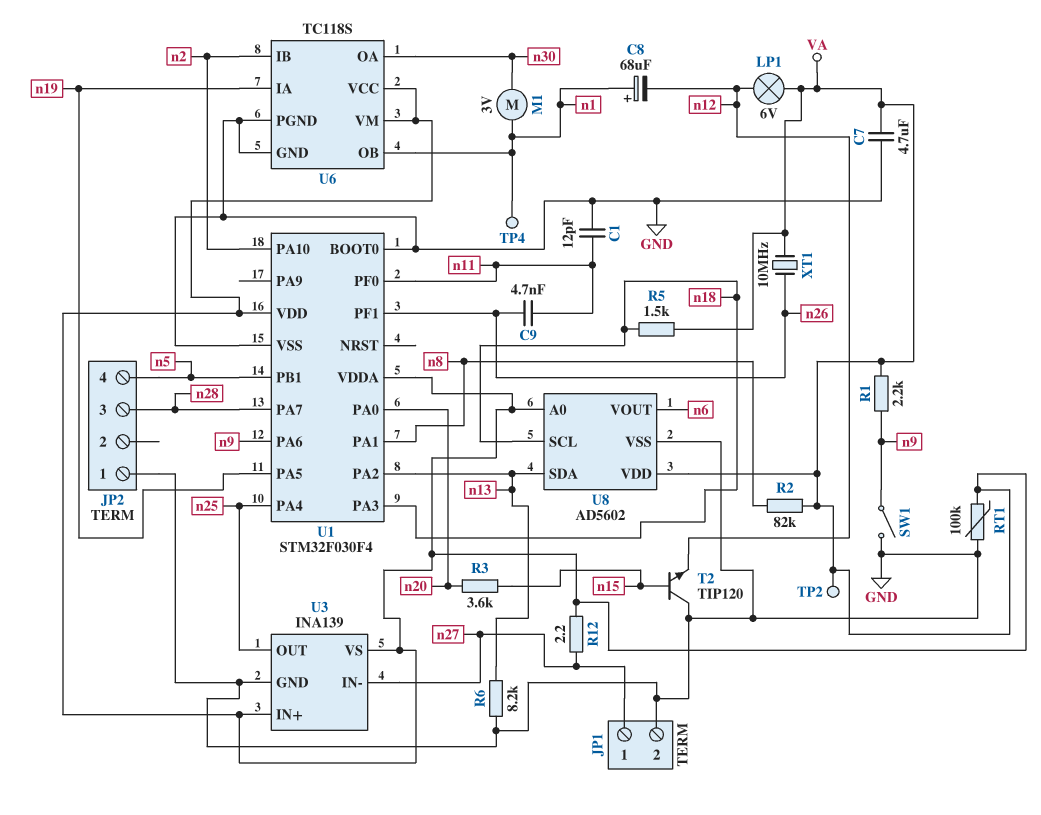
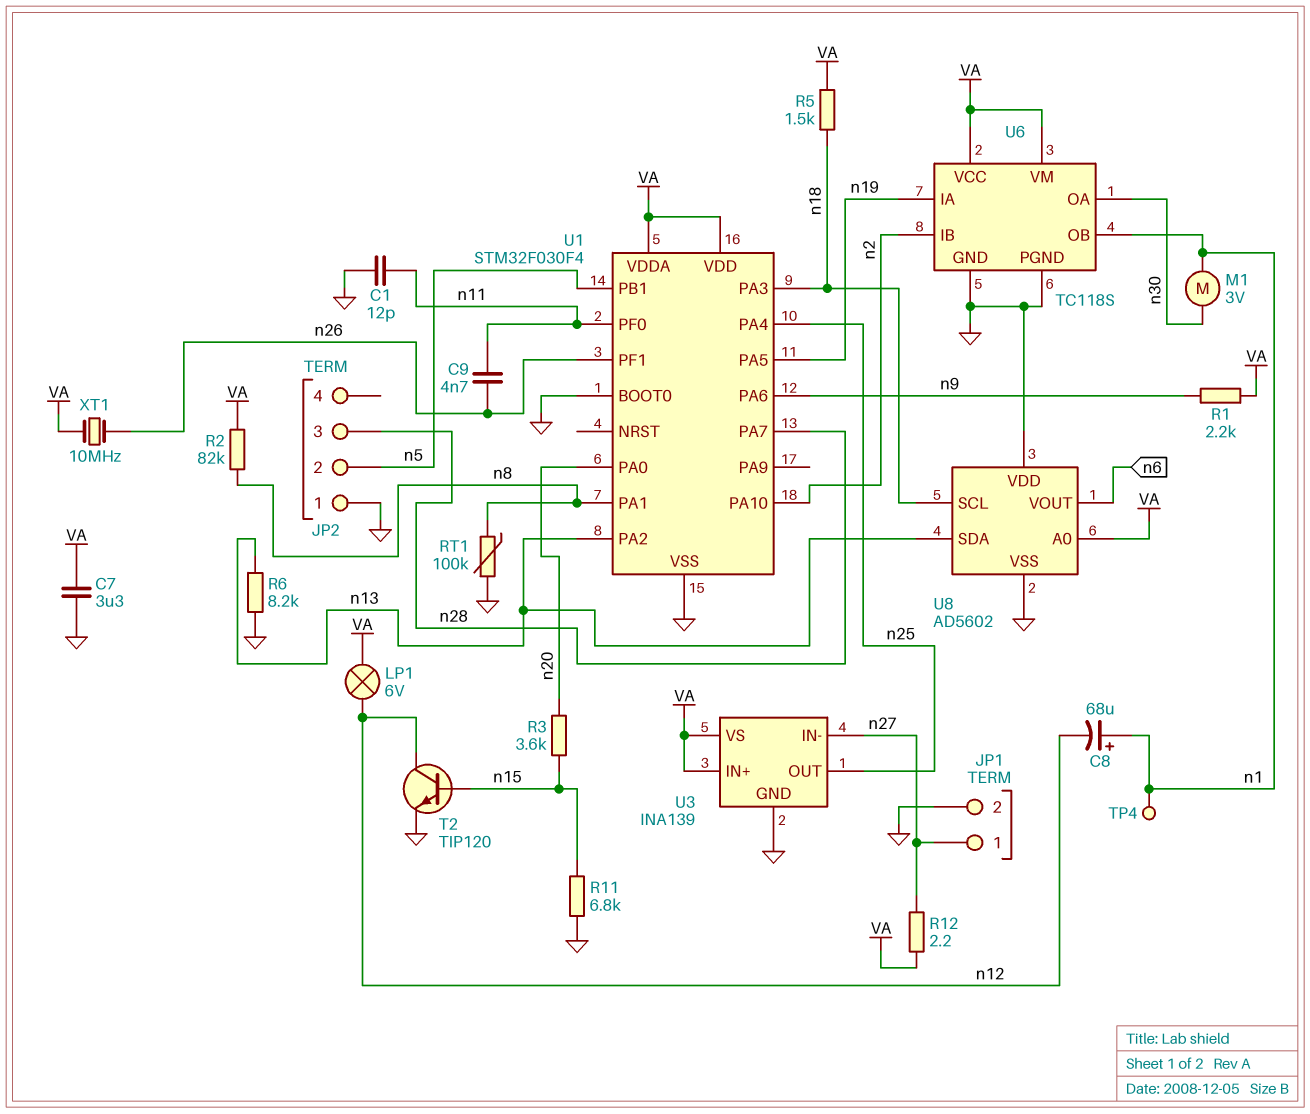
C7: 4.7uF (GND, VA) -> 3.3uF (GND, VA)
JP2 pin 2: none -> n5
JP2 pin 4: n5 -> none
R11: none -> 6.8k (GND, n15)
RT1: 100k (GND, VA) -> 100k (GND, n8)
SW1: switch (GND, n9) -> none
T2: NPN TIP120 (B n15, C GND, E n12) -> NPN TIP120 (B n15, C n12, E GND)
TP2: test point (VA) -> none
U8 pin VDD: VA -> GND

